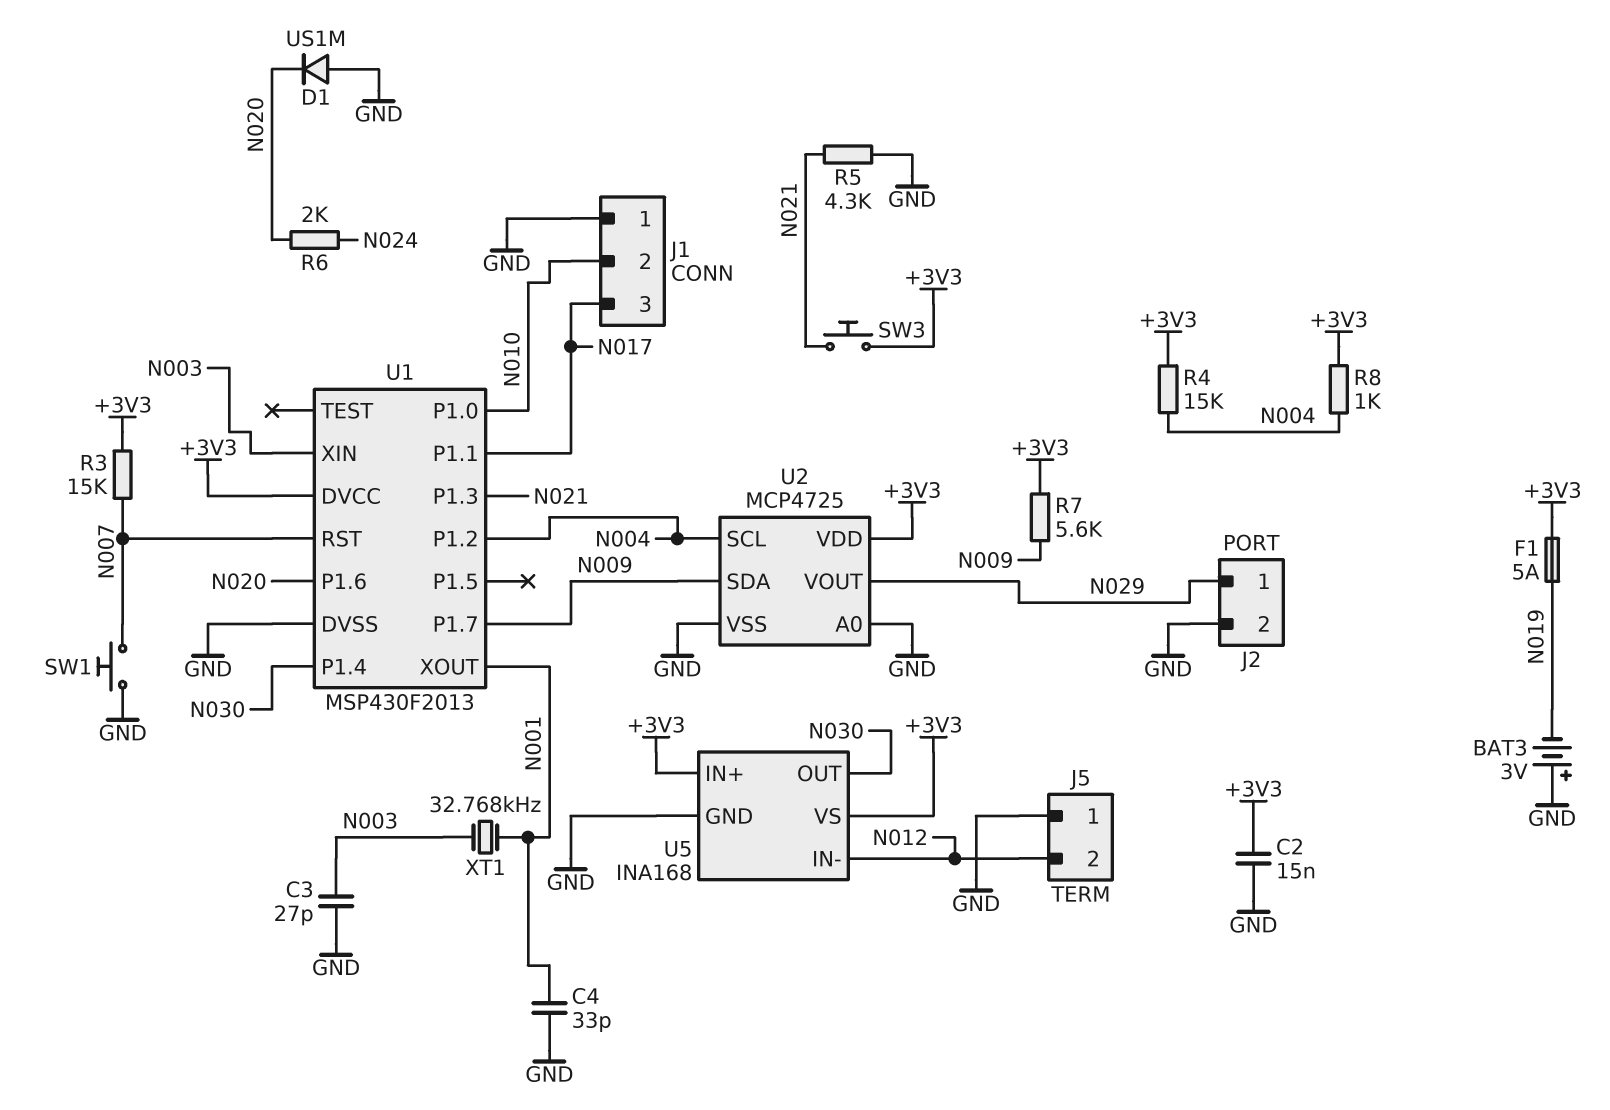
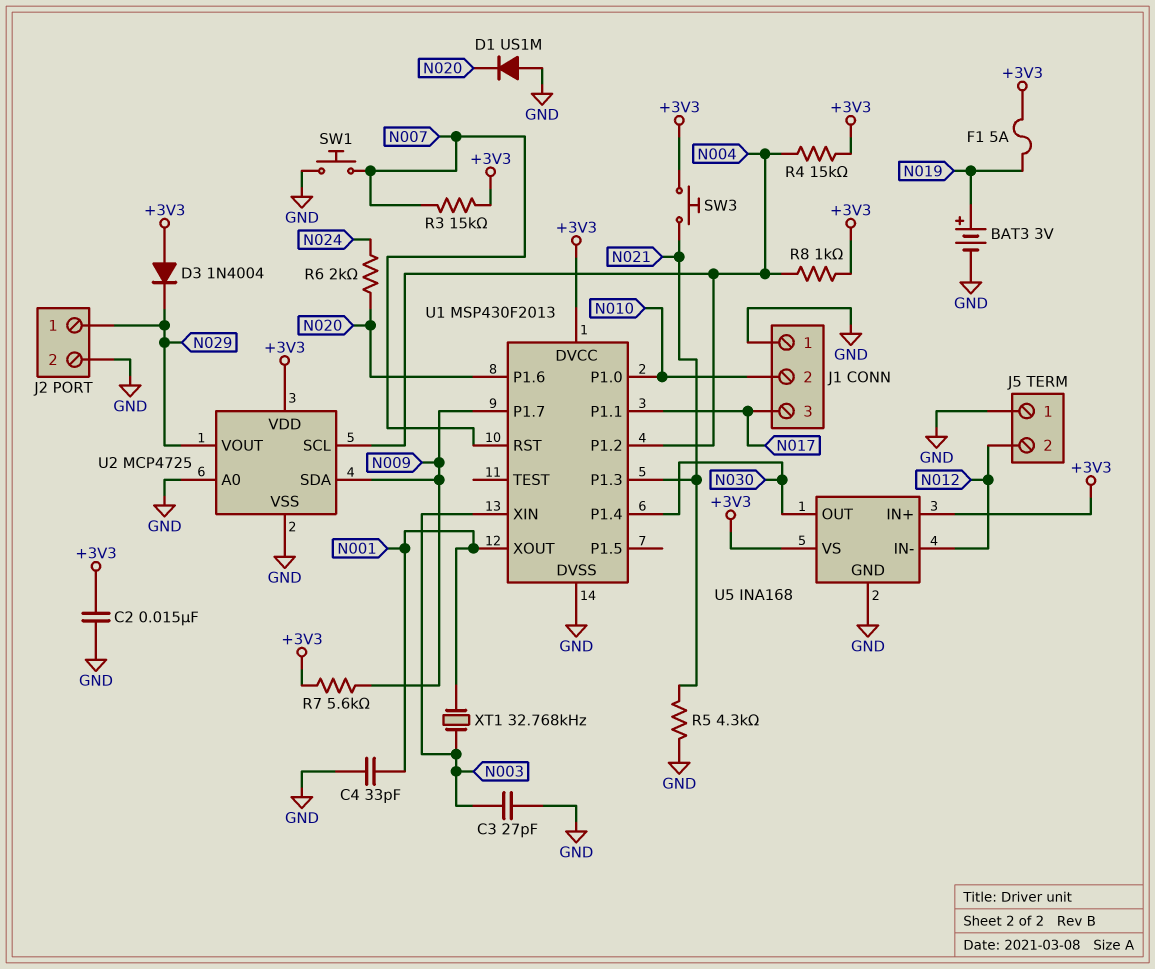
BAT3: 3V (plus GND, minus N019) -> 3V (plus N019, minus GND)
D3: none -> diode 1N4004 (A +3V3, K N029)

